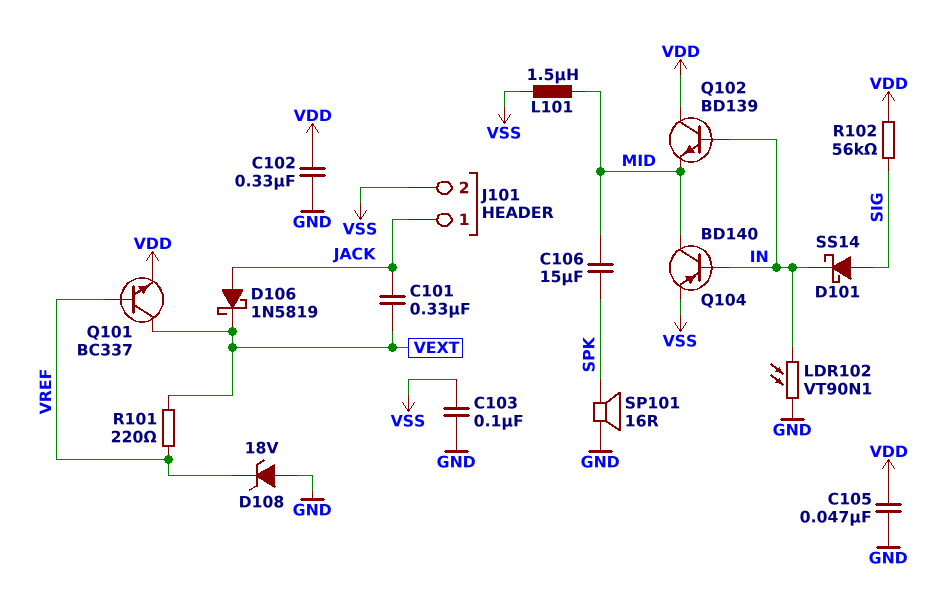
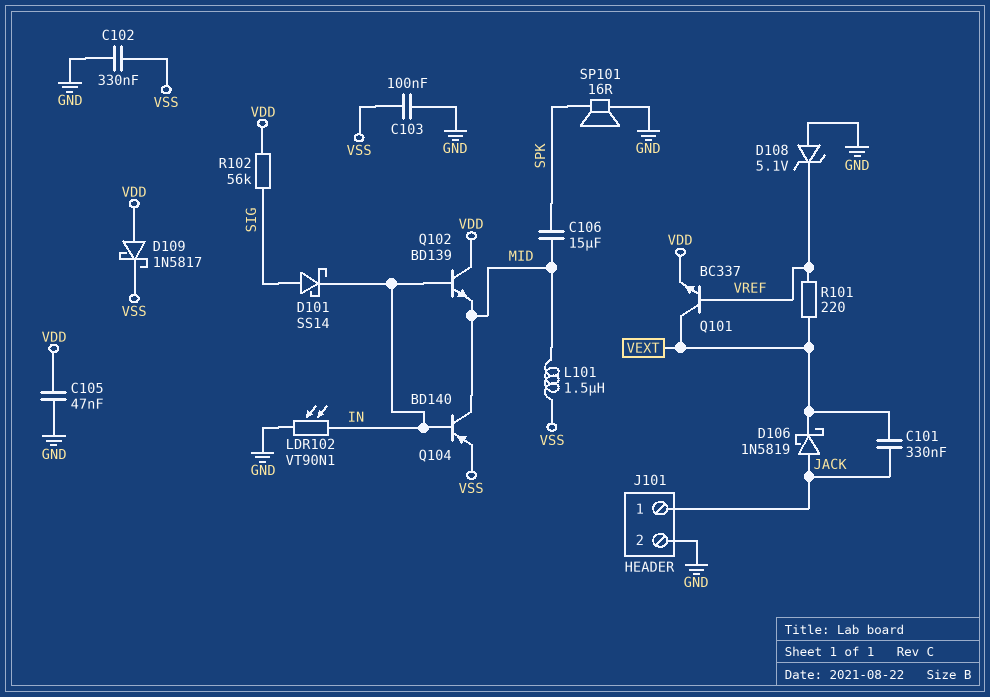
C102: 330nF (GND, VDD) -> 330nF (GND, VSS)
D108: zener 18V (A GND, K VREF) -> zener 5.1V (A GND, K VREF)
D109: none -> schottky 1N5817 (A VDD, K VSS)
J101 pin 2: VSS -> GND

